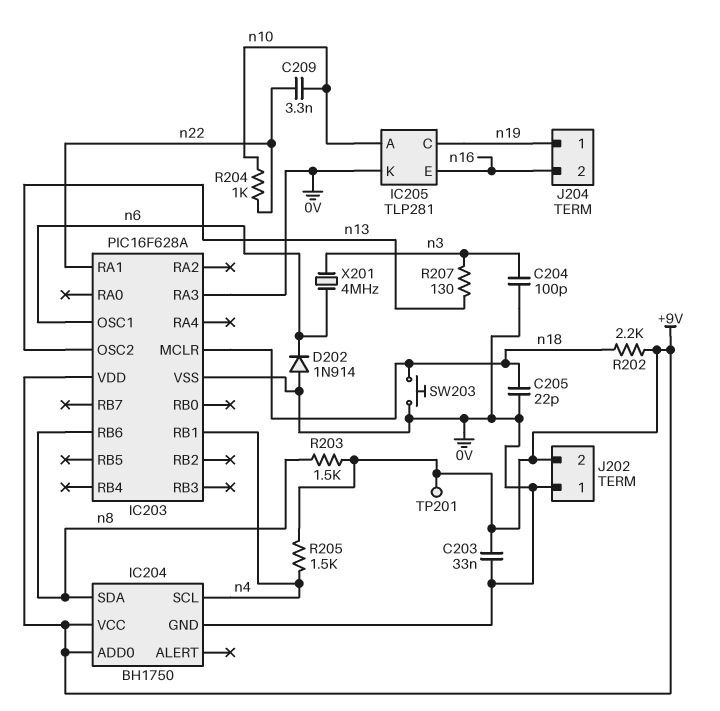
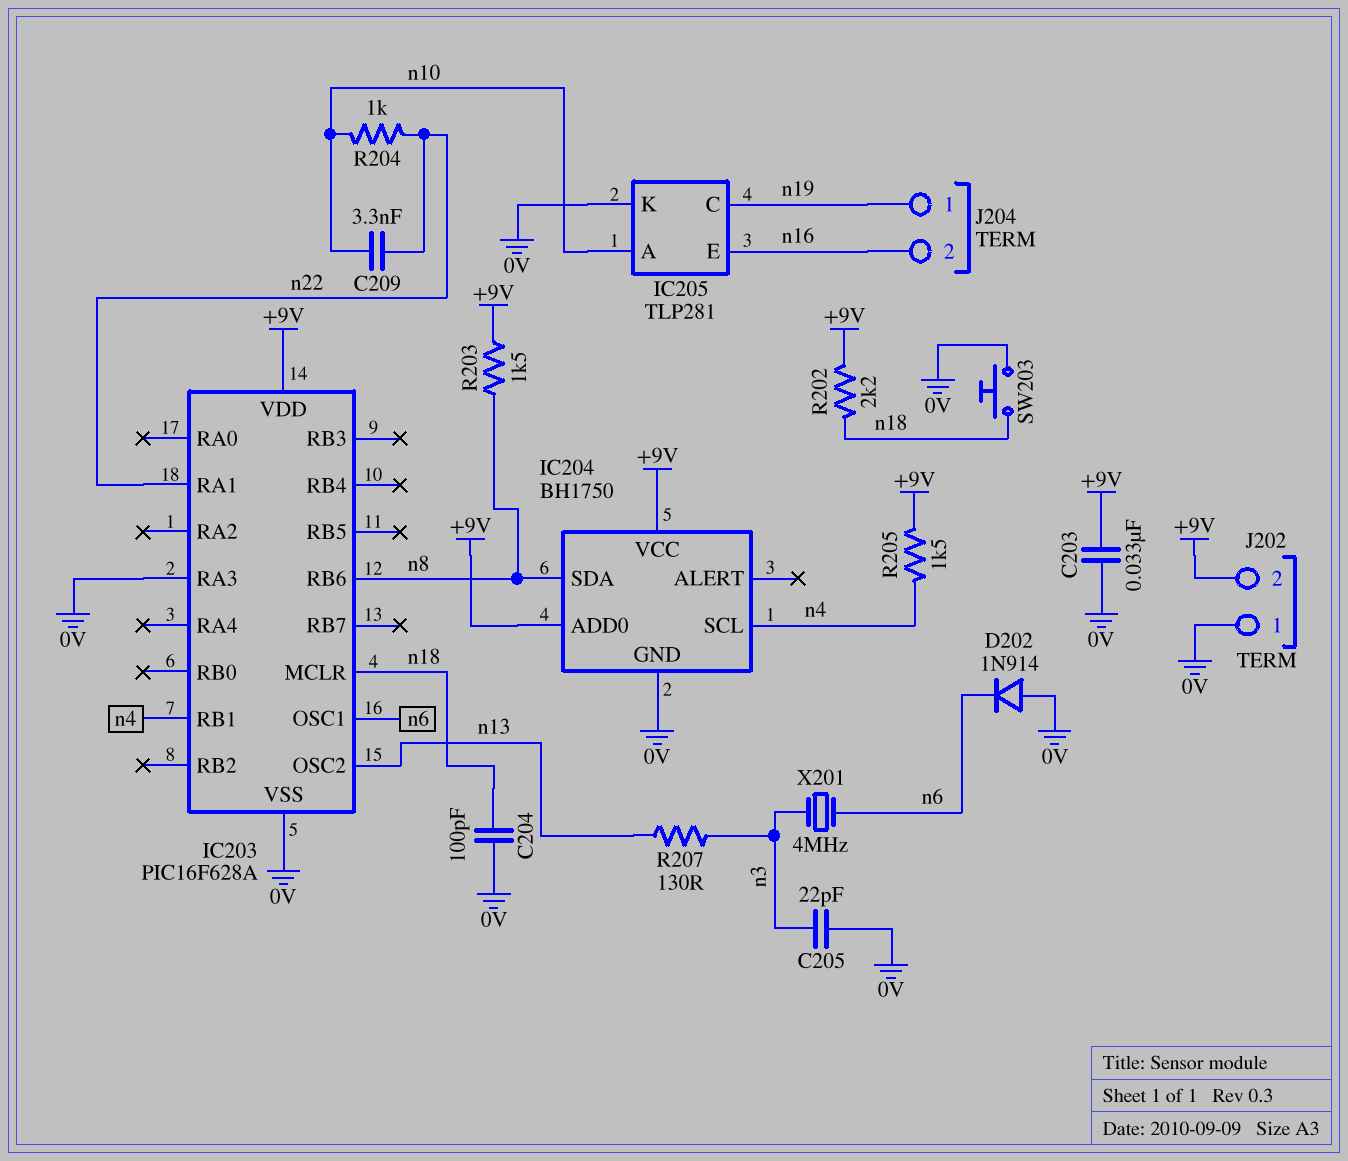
C204: 100pF (0V, n3) -> 100pF (0V, n18)
C205: 22pF (0V, n18) -> 22pF (0V, n3)
TP201: test point (+9V) -> none

